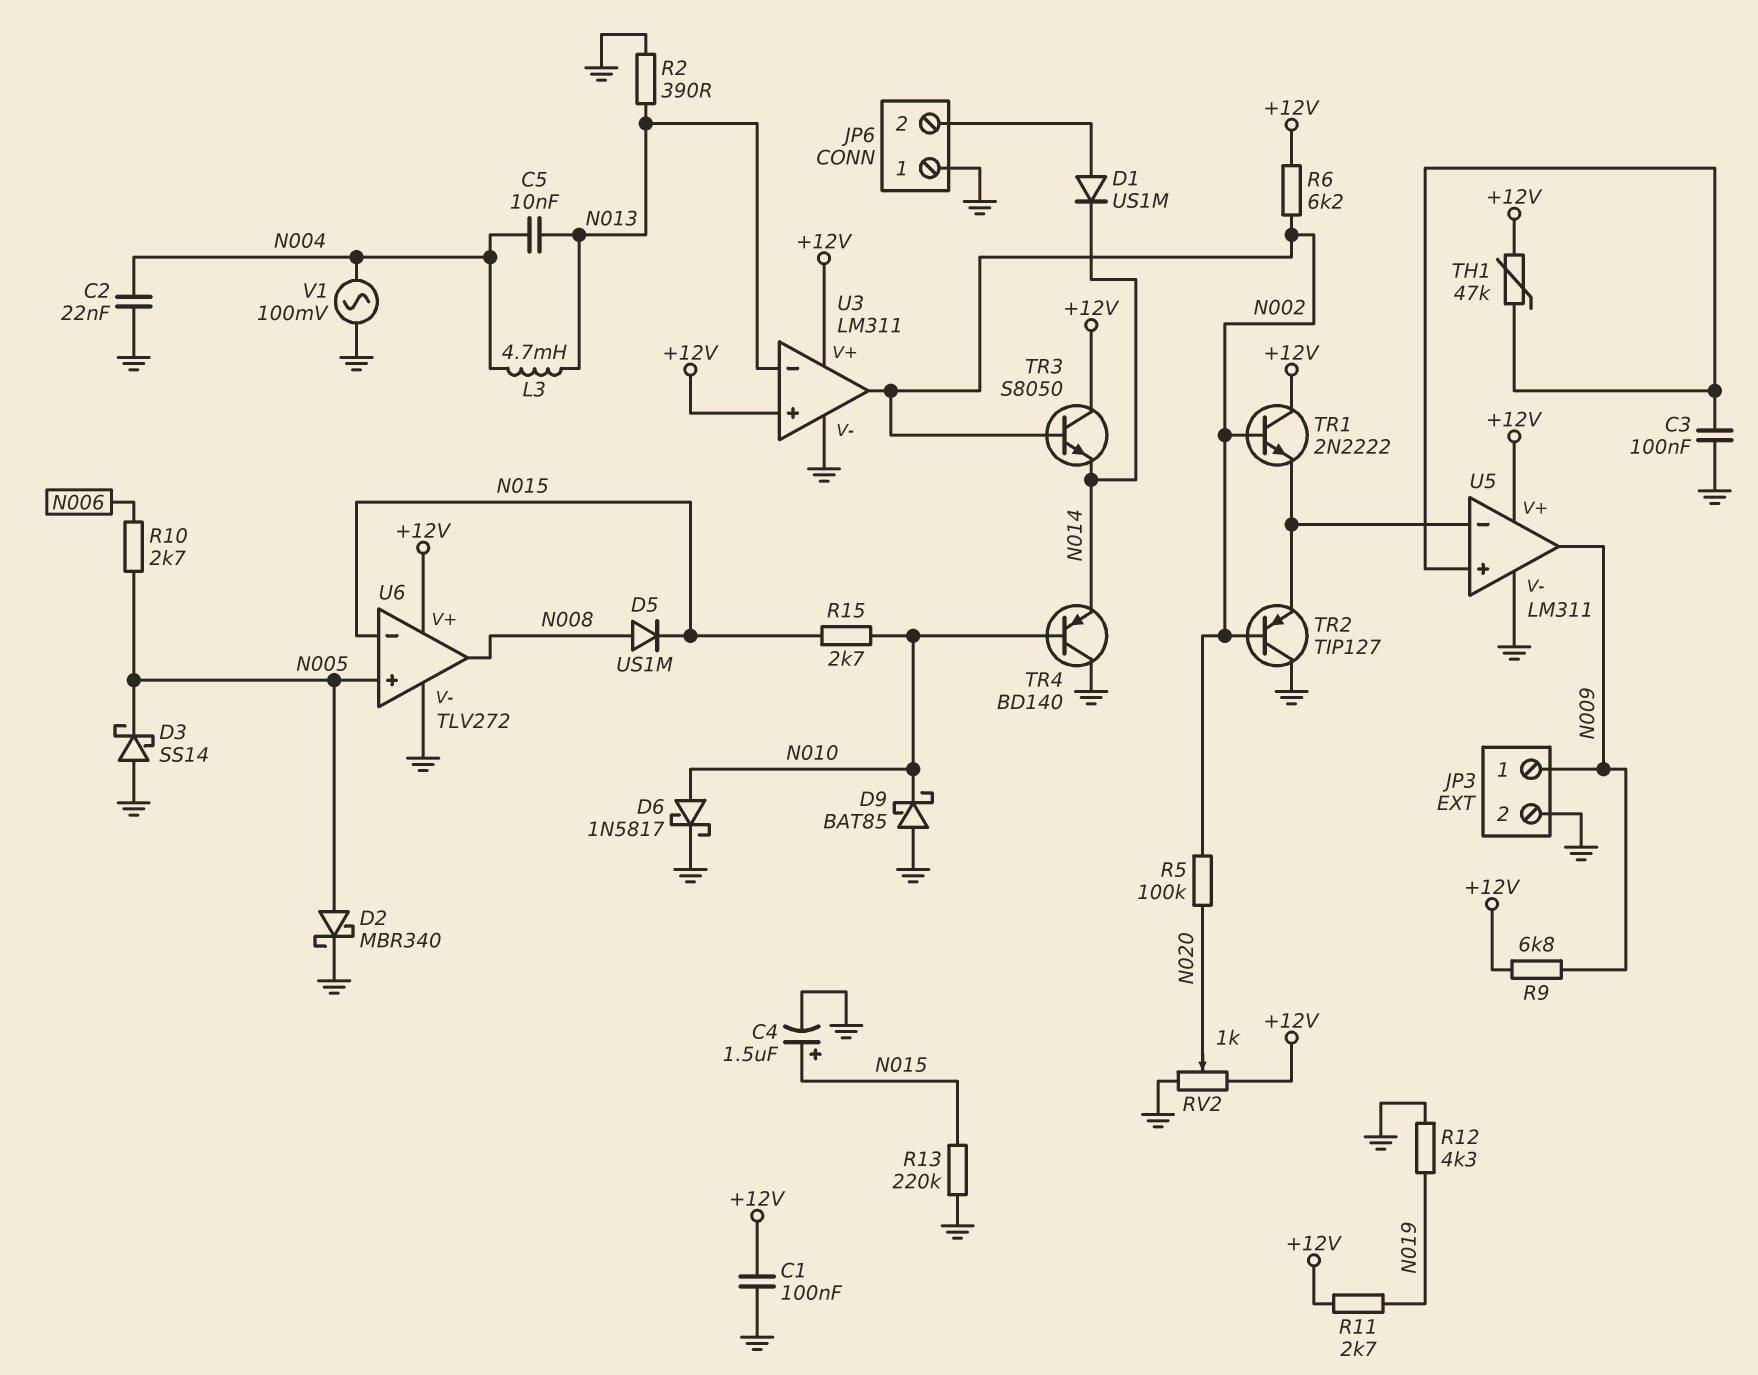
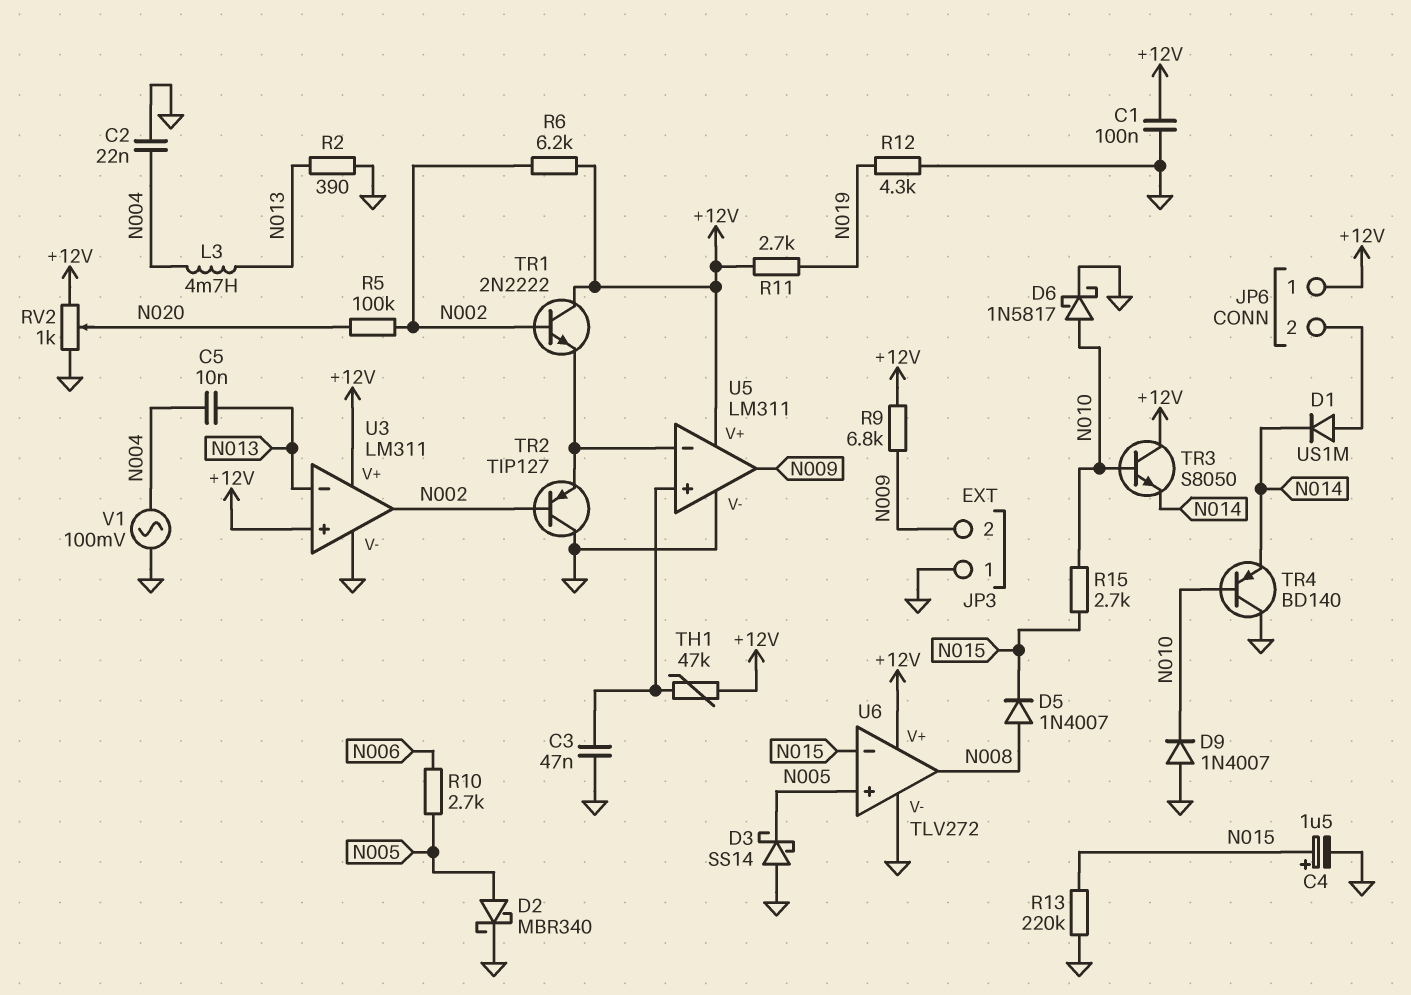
C3: 100nF (GND, U5/in+) -> 47nF (GND, U5/in+)
D5: diode US1M (A N008, K N015) -> diode 1N4007 (A N008, K N015)
D9: schottky BAT85 (A GND, K N010) -> diode 1N4007 (A GND, K N010)
JP3 pin 1: N009 -> GND
JP3 pin 2: GND -> N009
JP6 pin 1: GND -> +12V
TR3: NPN S8050 (B N002, C +12V, E N014) -> NPN S8050 (B N010, C +12V, E N014)

